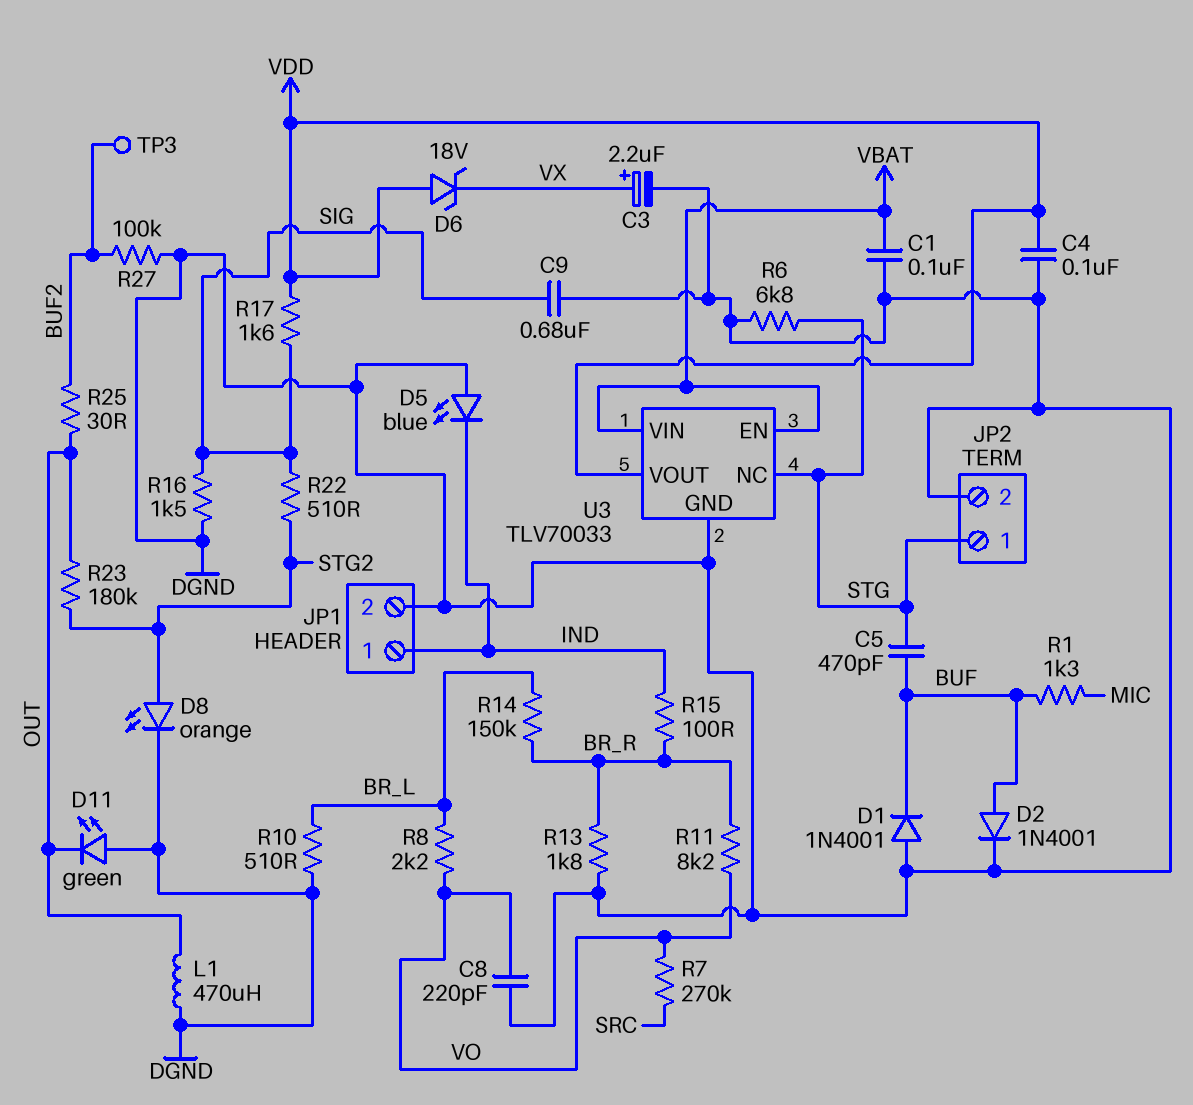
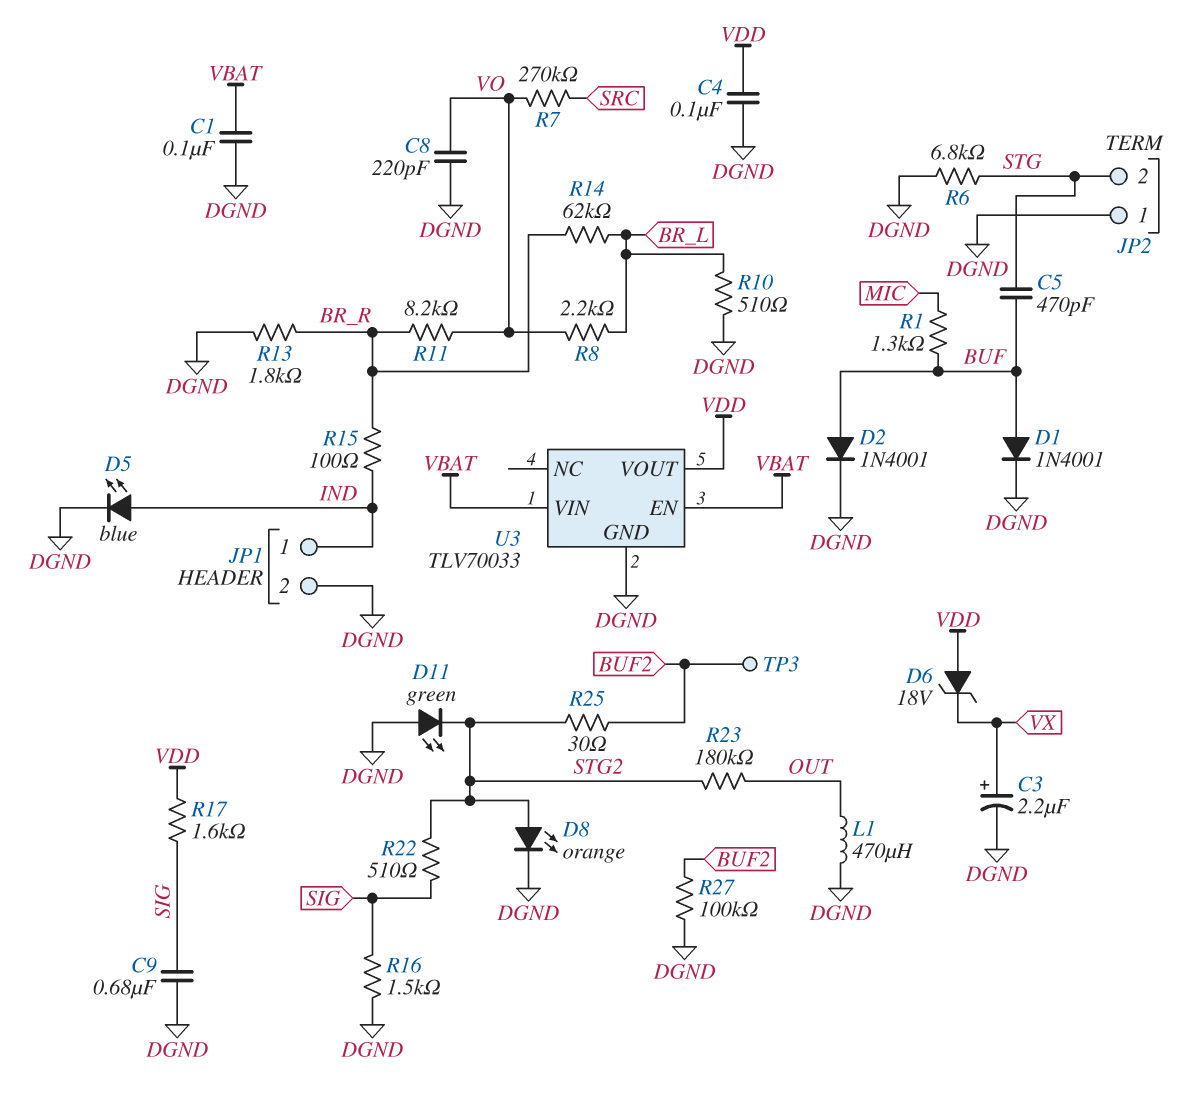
D1: diode 1N4001 (A DGND, K BUF) -> diode 1N4001 (A BUF, K DGND)
D5: LED blue (A DGND, K IND) -> LED blue (A IND, K DGND)
D11: LED green (A DGND, K OUT) -> LED green (A DGND, K STG2)
JP2 pin 1: STG -> DGND
JP2 pin 2: DGND -> STG
R14: 150k (BR_L, BR_R) -> 62k (BR_L, BR_R)
R25: 30 (BUF2, OUT) -> 30 (BUF2, STG2)
U3 pin NC: STG -> none

